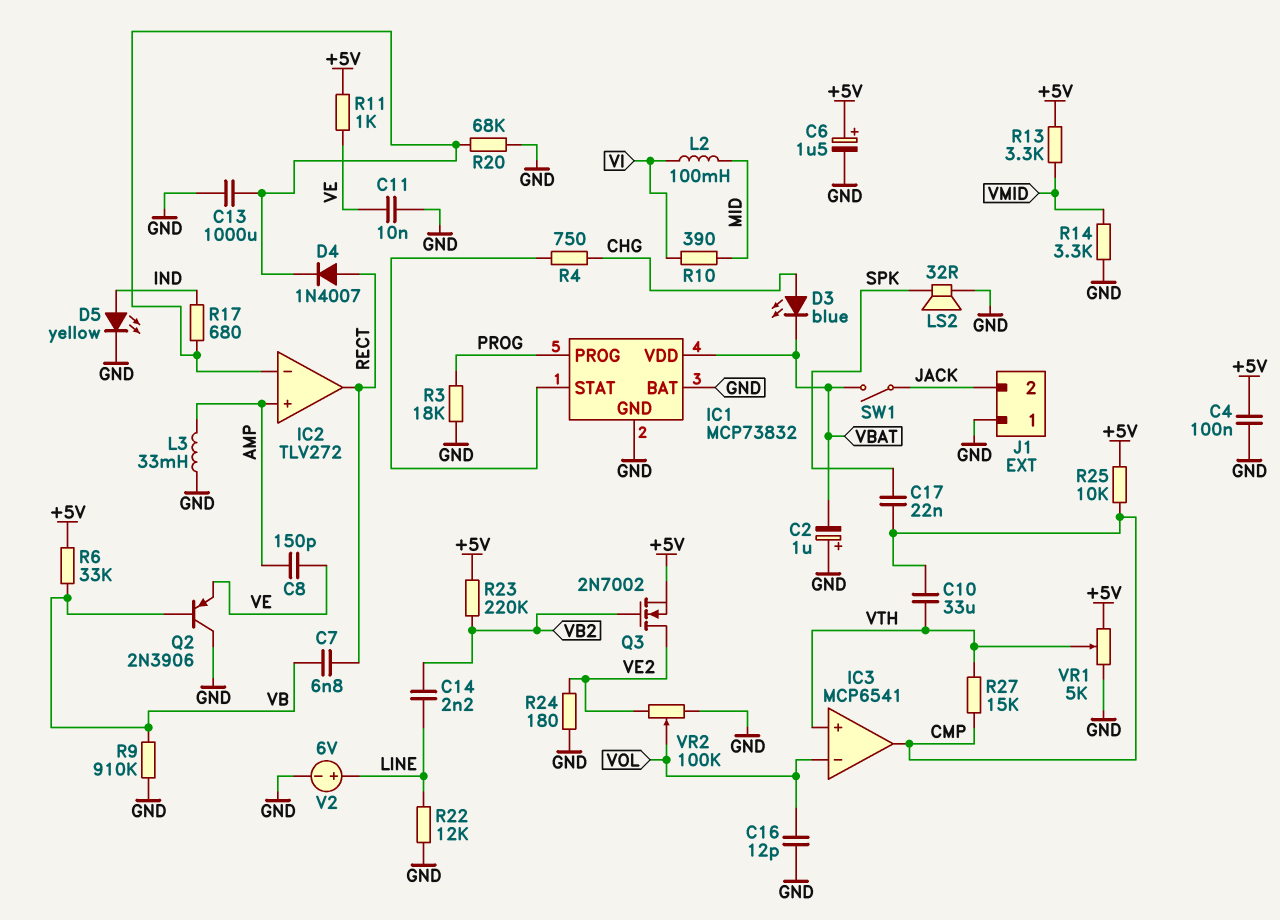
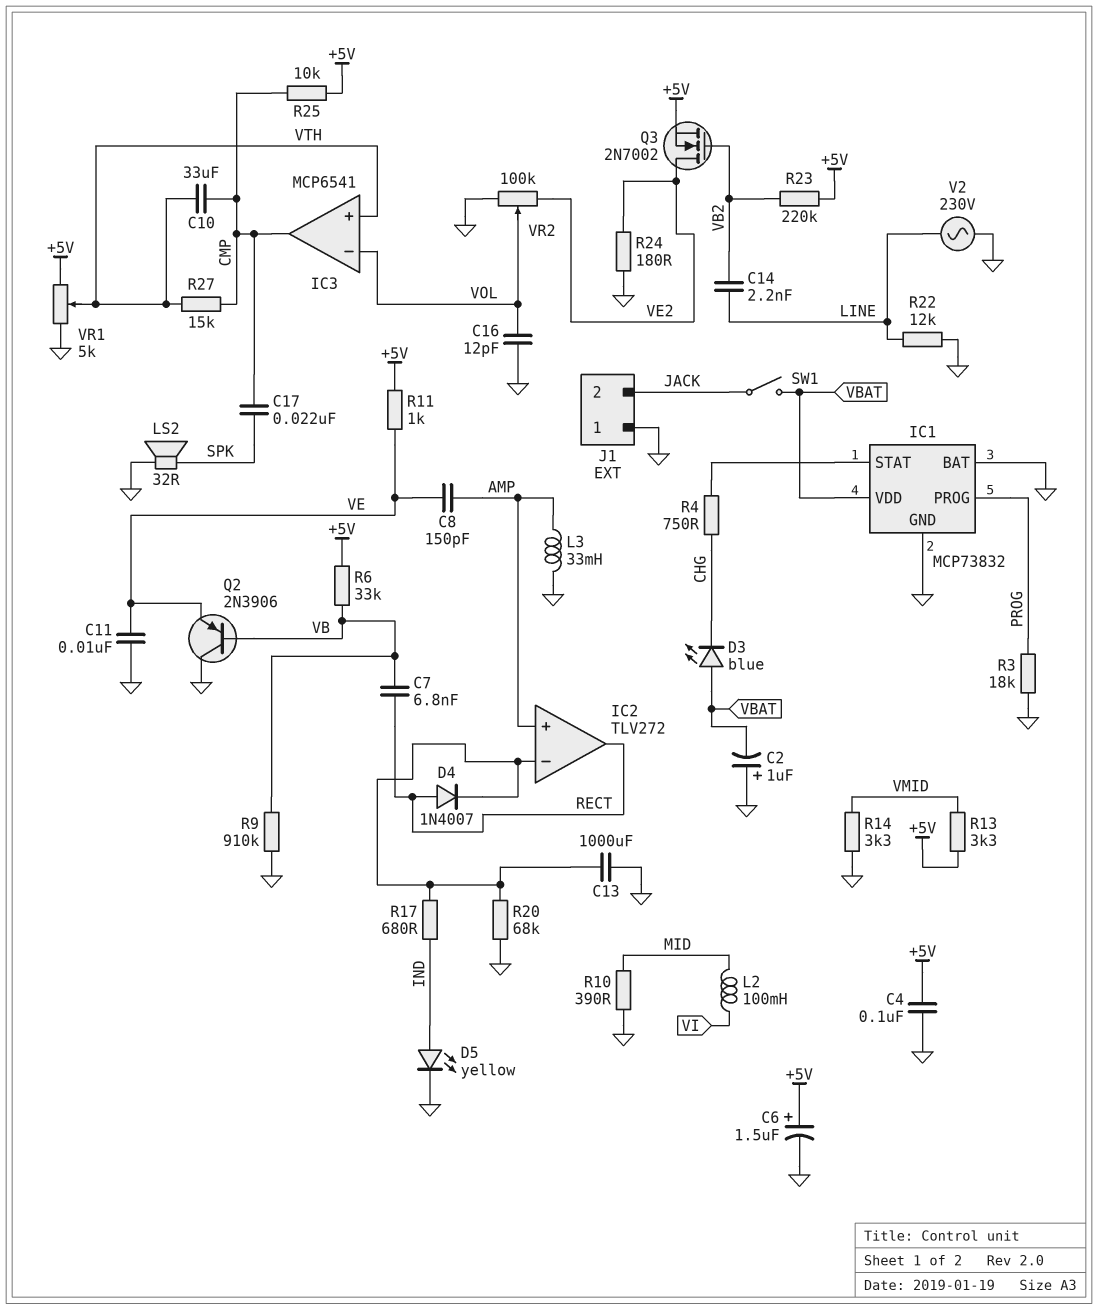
D3: LED blue (A CHG, K VBAT) -> LED blue (A VBAT, K CHG)
R10: 390 (MID, VI) -> 390 (GND, MID)
V2: 6V (plus LINE, minus GND) -> AC 230V (GND, LINE)

